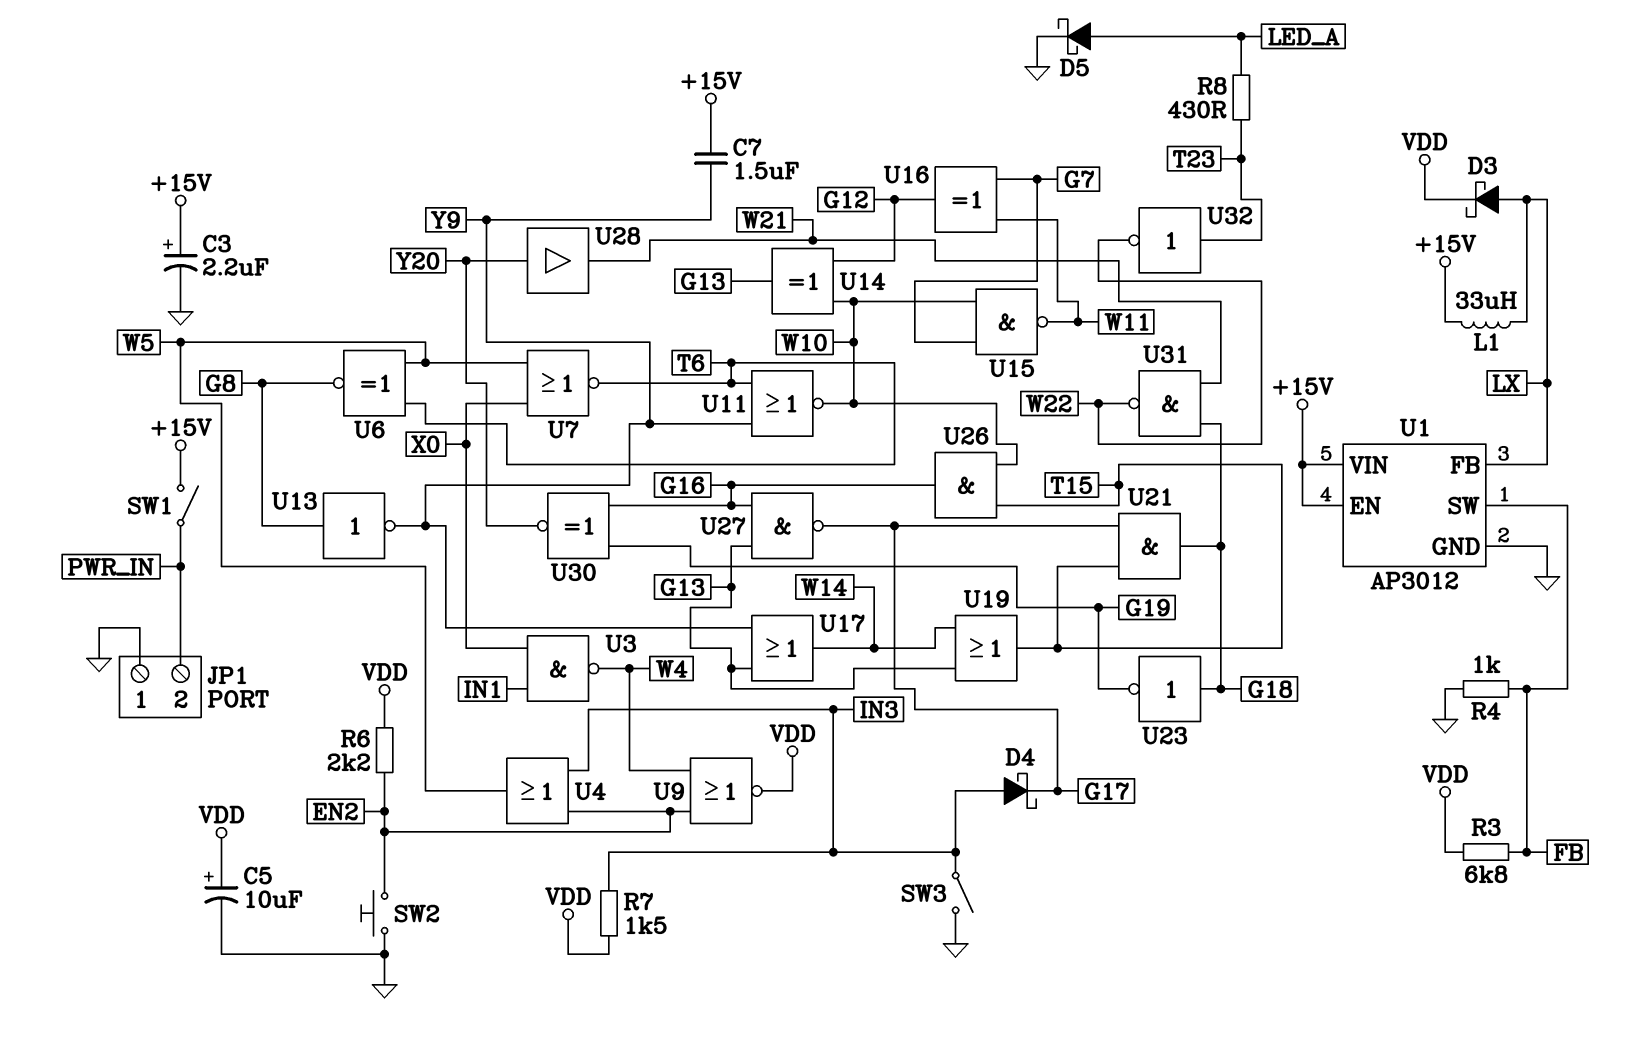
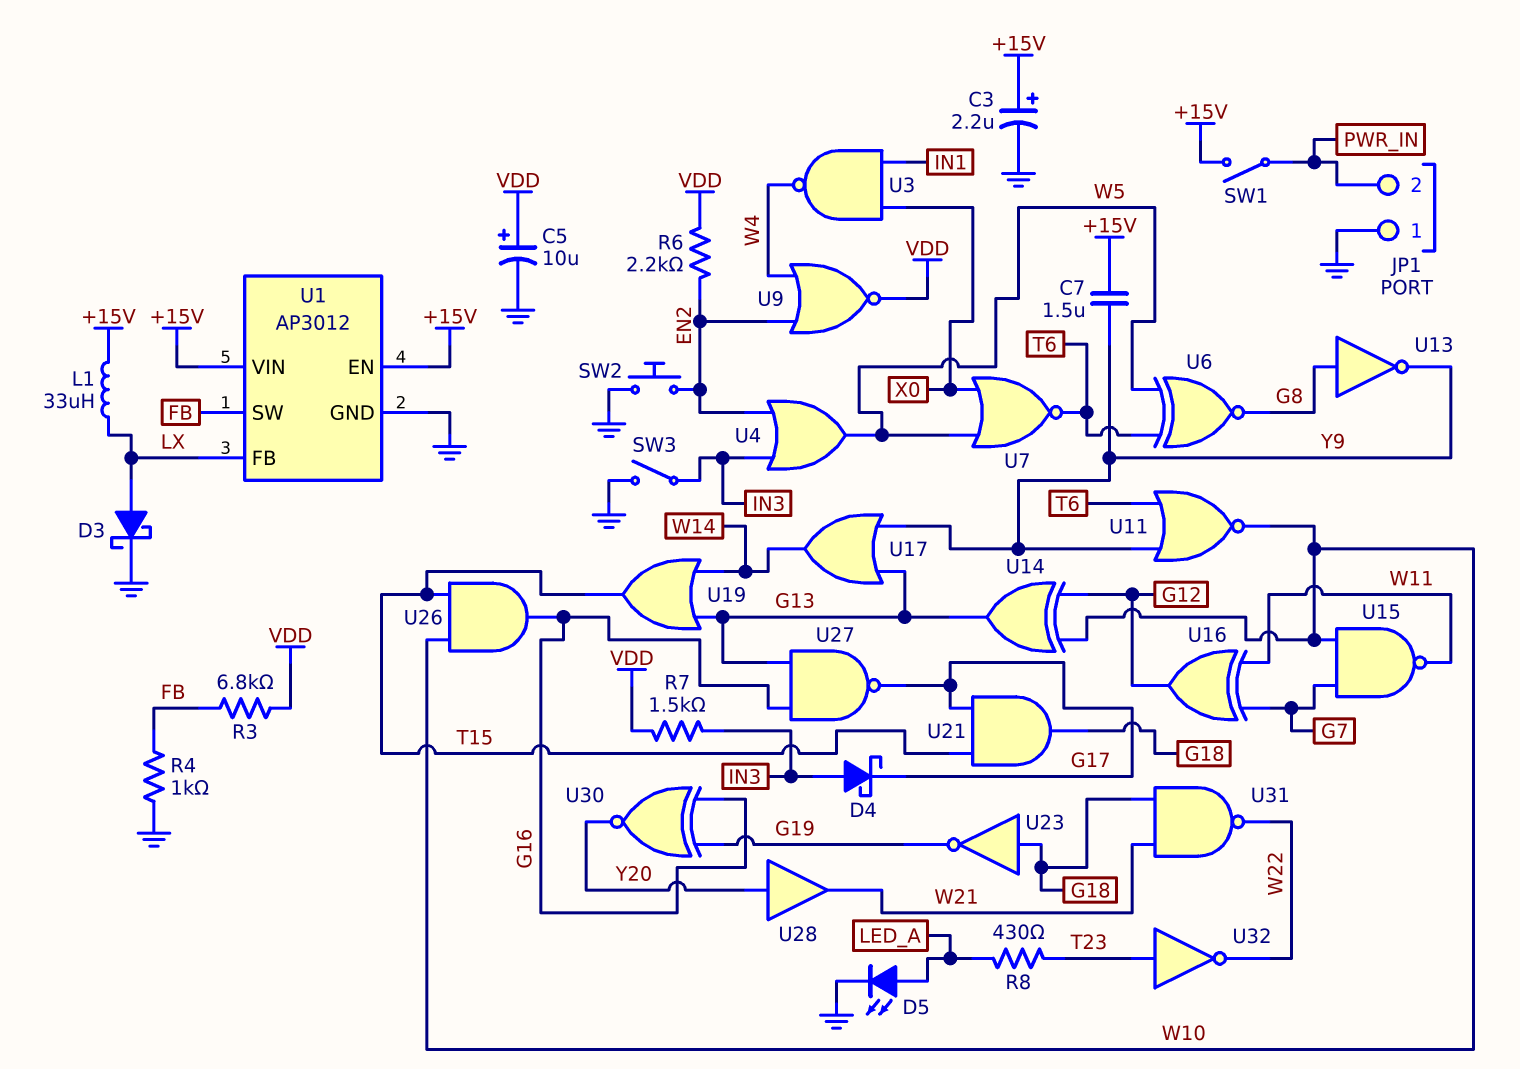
D3: schottky (A LX, K VDD) -> schottky (A LX, K GND)
D5: schottky (A LED_A, K GND) -> LED (A LED_A, K GND)

